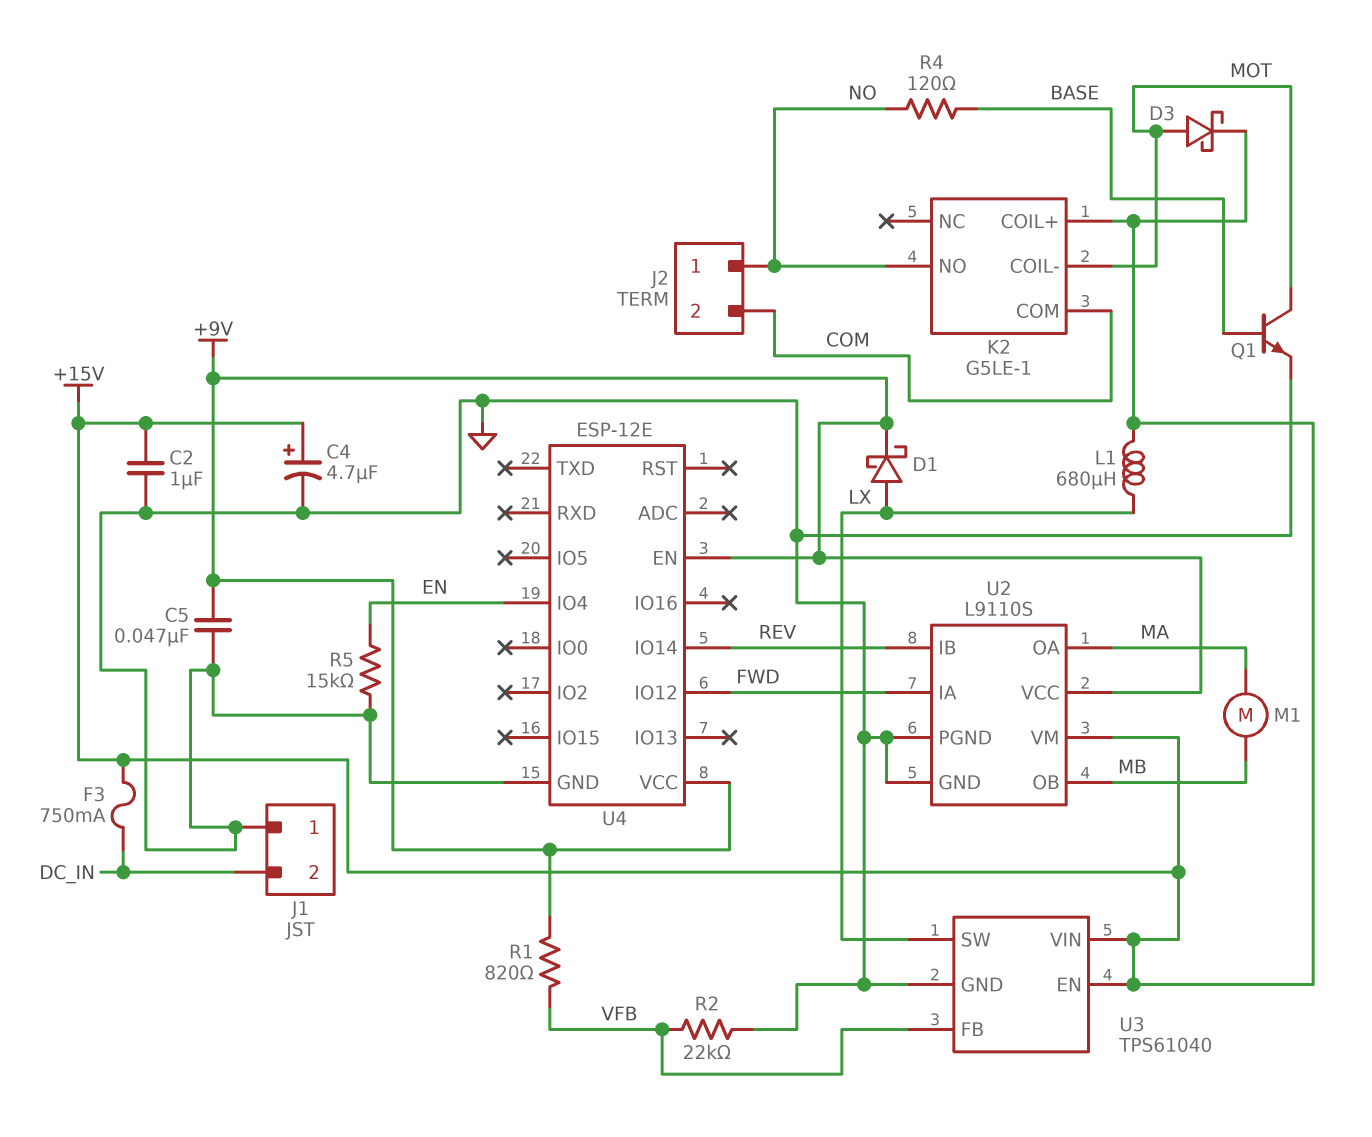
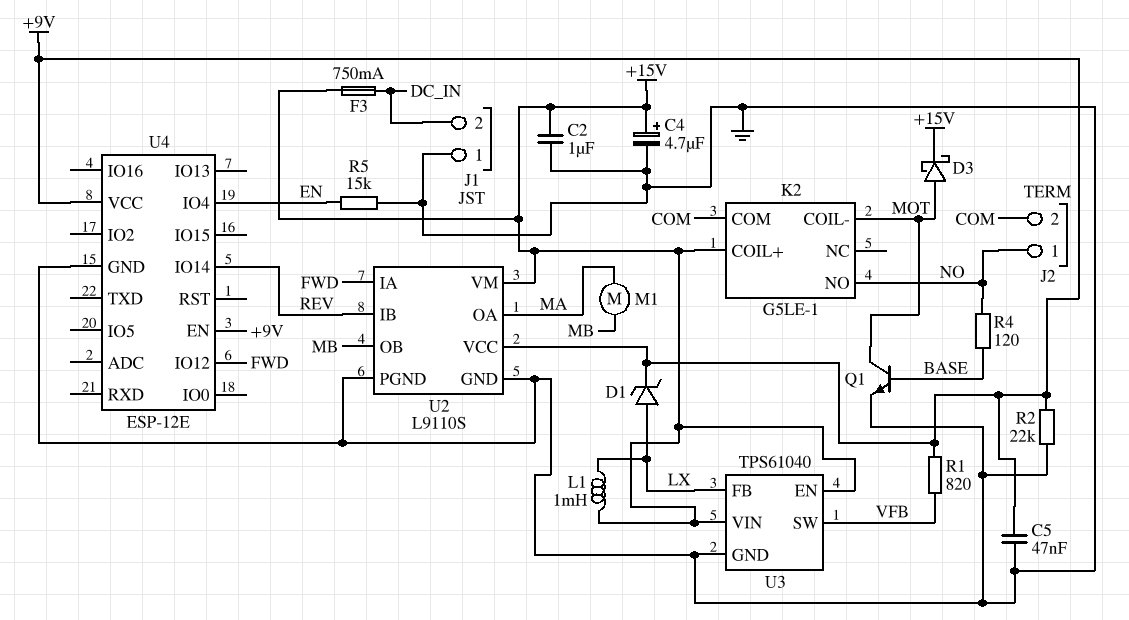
D1: schottky (A LX, K +9V) -> zener (A LX, K +9V)
L1: 680uH (+15V, LX) -> 1mH (+15V, LX)
R2: 22k (GND, VFB) -> 22k (+9V, GND)
U3 pin FB: VFB -> LX
U3 pin SW: LX -> VFB

